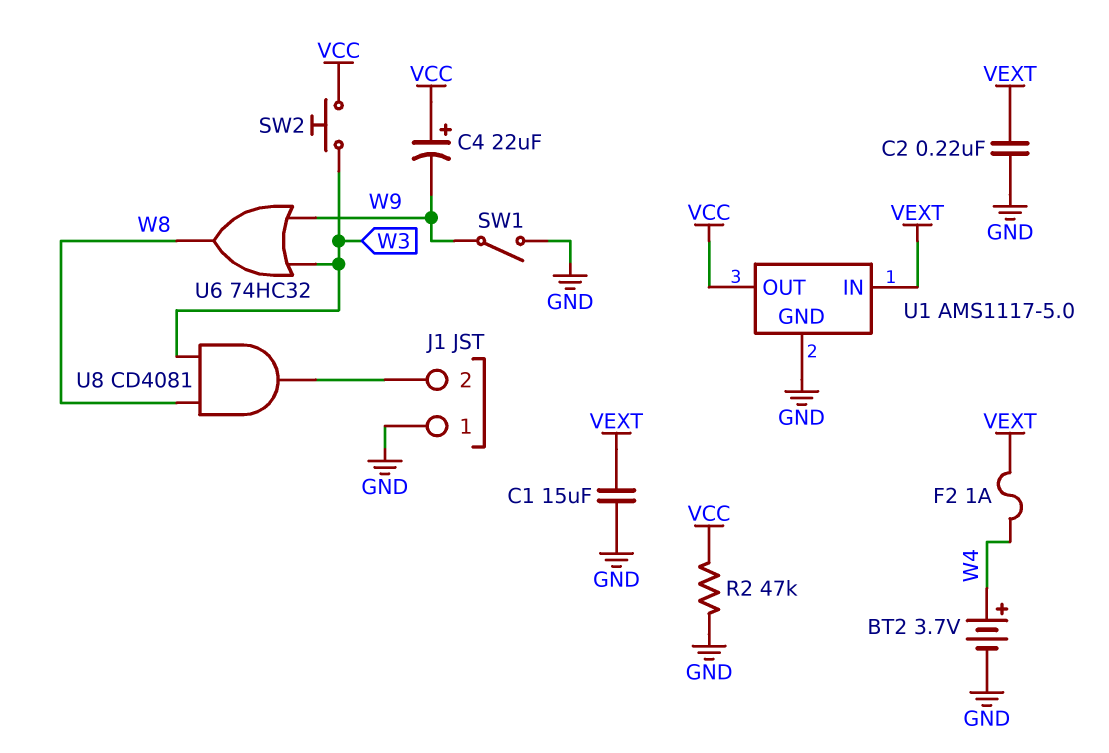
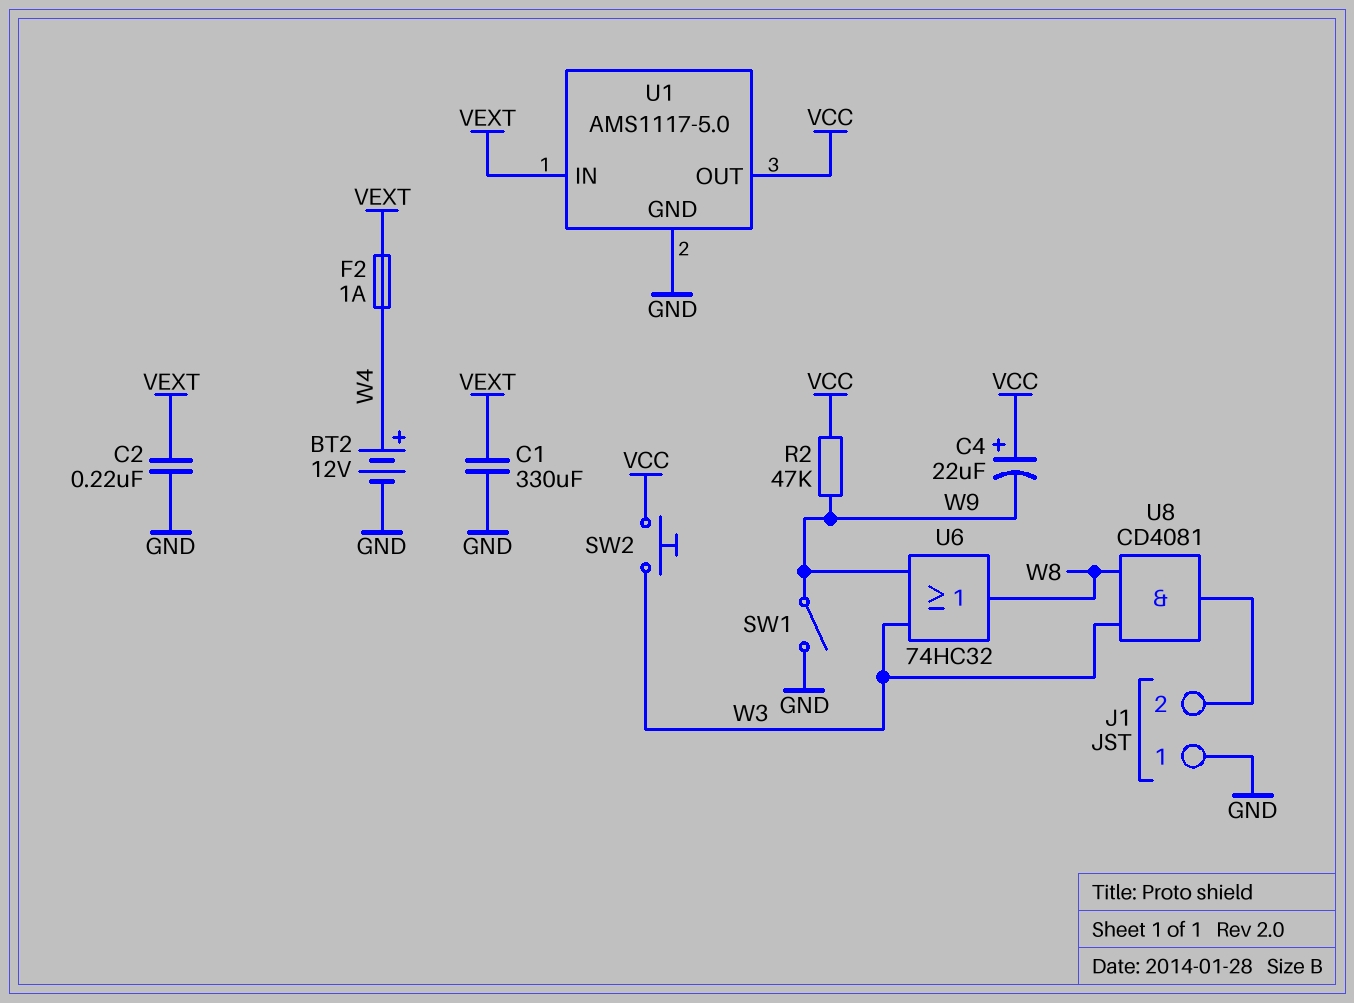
BT2: 3.7V (plus W4, minus GND) -> 12V (plus W4, minus GND)
C1: 15uF (GND, VEXT) -> 330uF (GND, VEXT)
R2: 47k (GND, VCC) -> 47k (VCC, W9)

